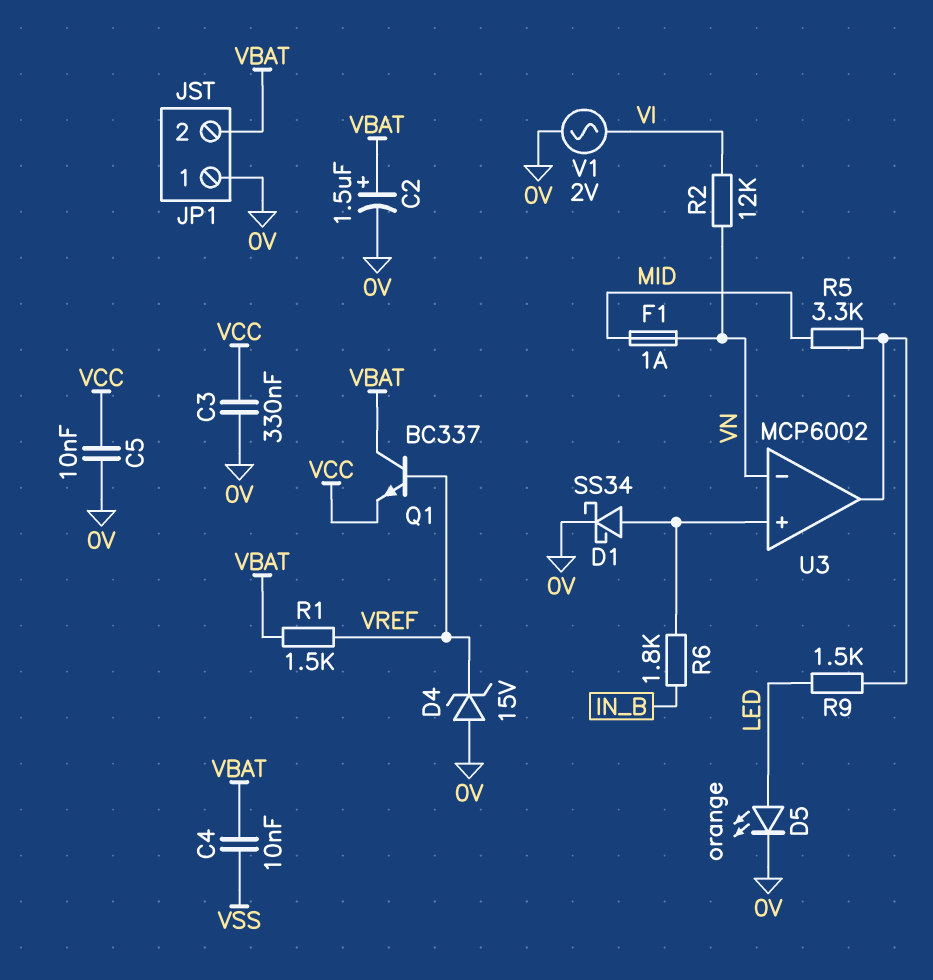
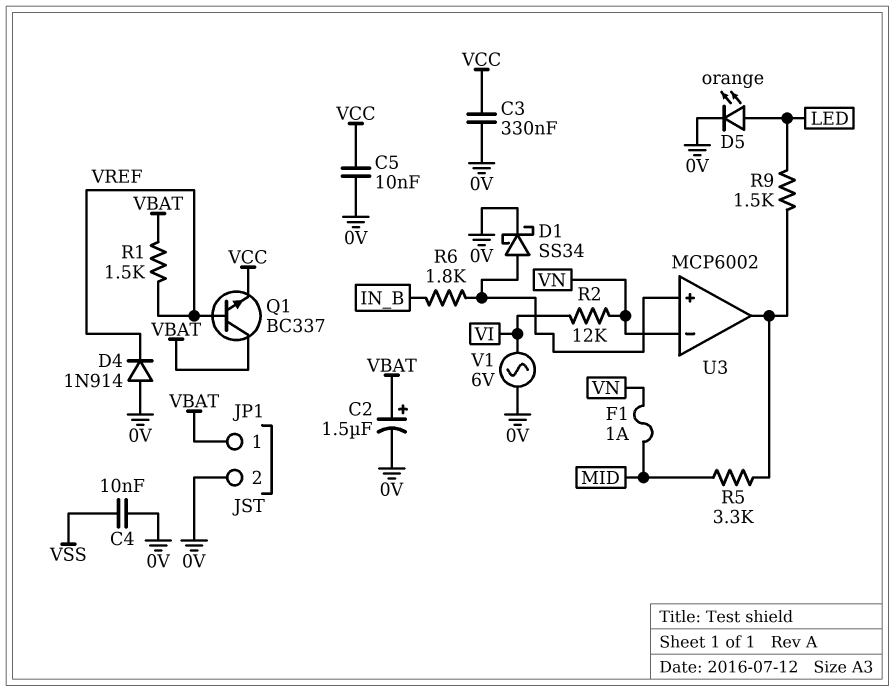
C4: 10nF (VBAT, VSS) -> 10nF (0V, VSS)
D4: zener 15V (A 0V, K VREF) -> diode 1N914 (A 0V, K VREF)
JP1 pin 1: 0V -> VBAT
JP1 pin 2: VBAT -> 0V
V1: AC 2V (0V, VI) -> AC 6V (0V, VI)

